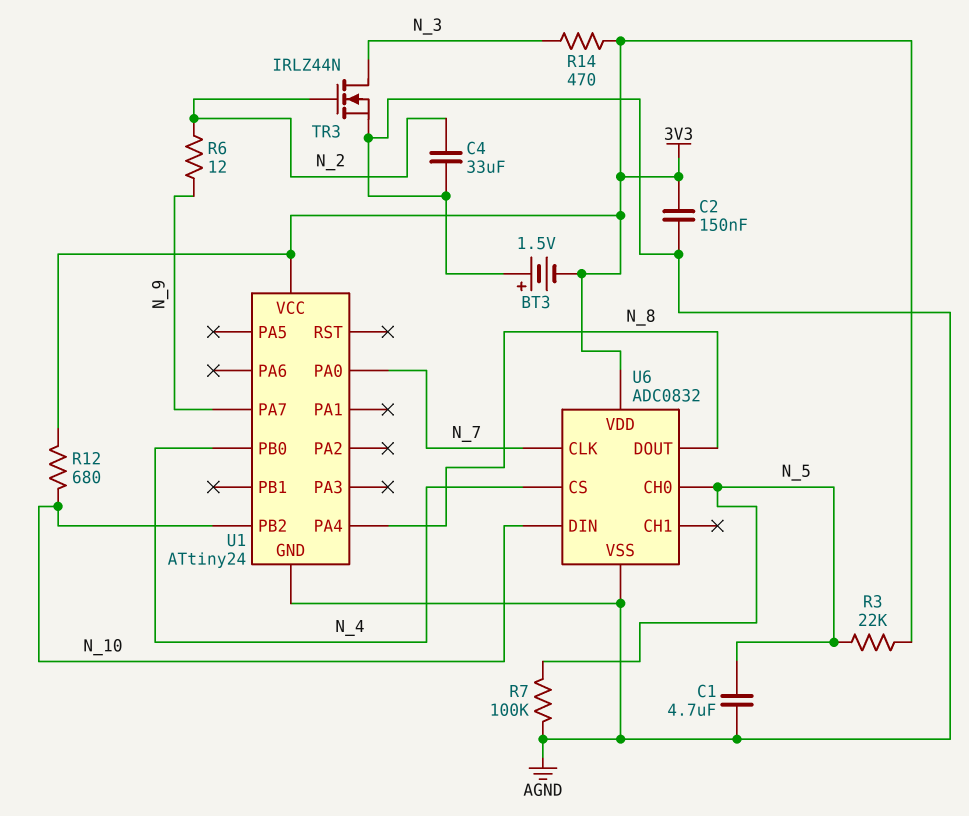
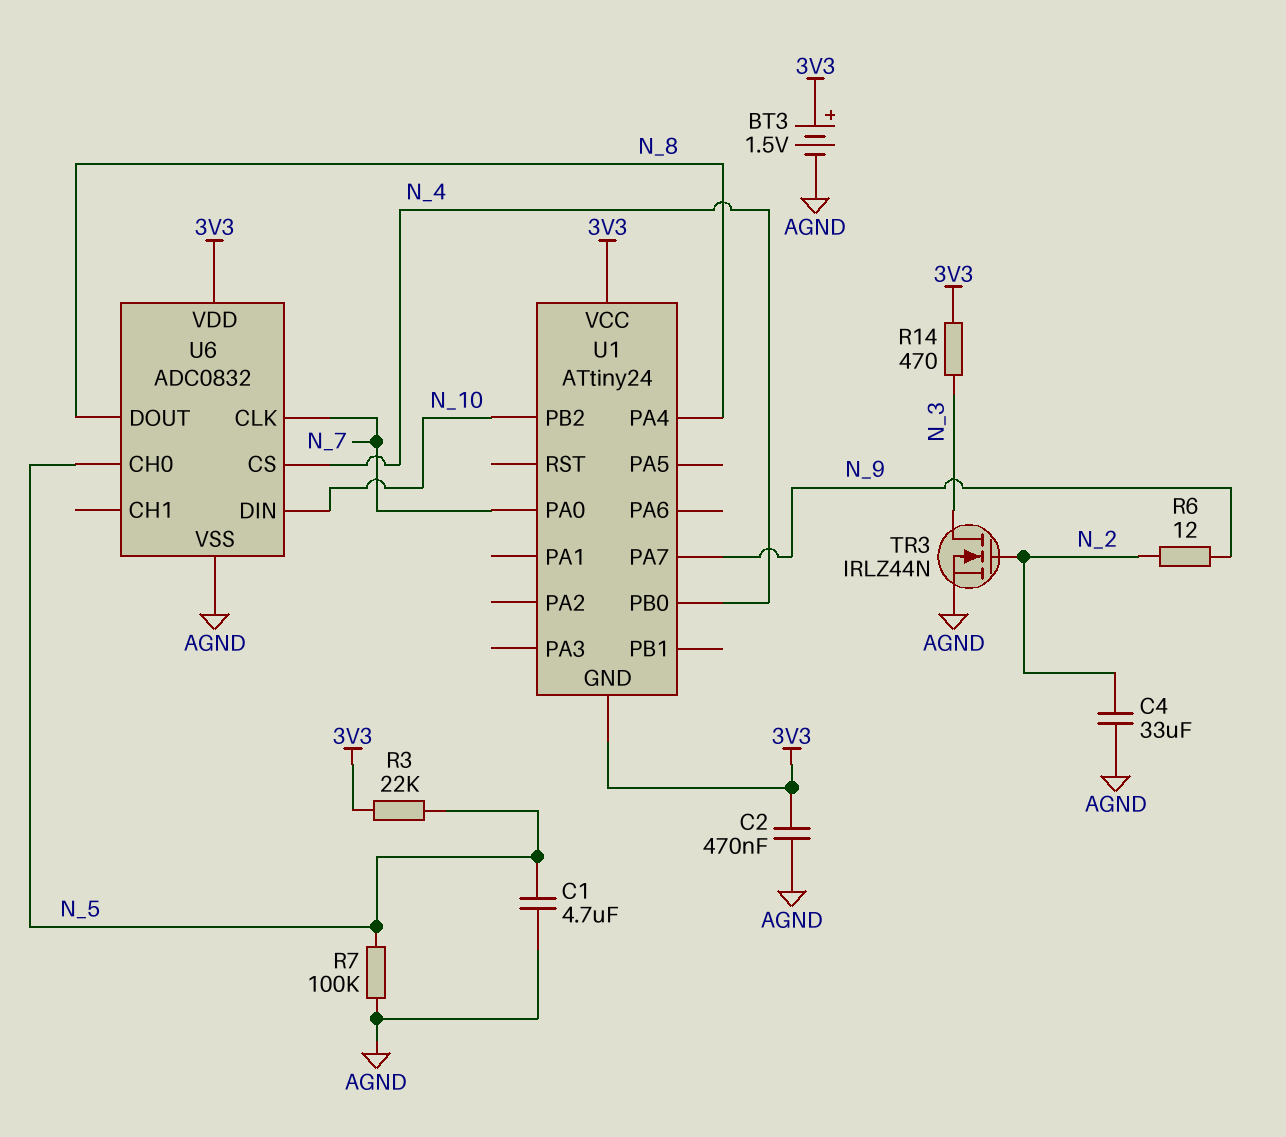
BT3: 1.5V (plus AGND, minus 3V3) -> 1.5V (plus 3V3, minus AGND)
C2: 150nF (3V3, AGND) -> 470nF (3V3, AGND)
R12: 680 (3V3, N_10) -> none
U1 pin GND: AGND -> 3V3

